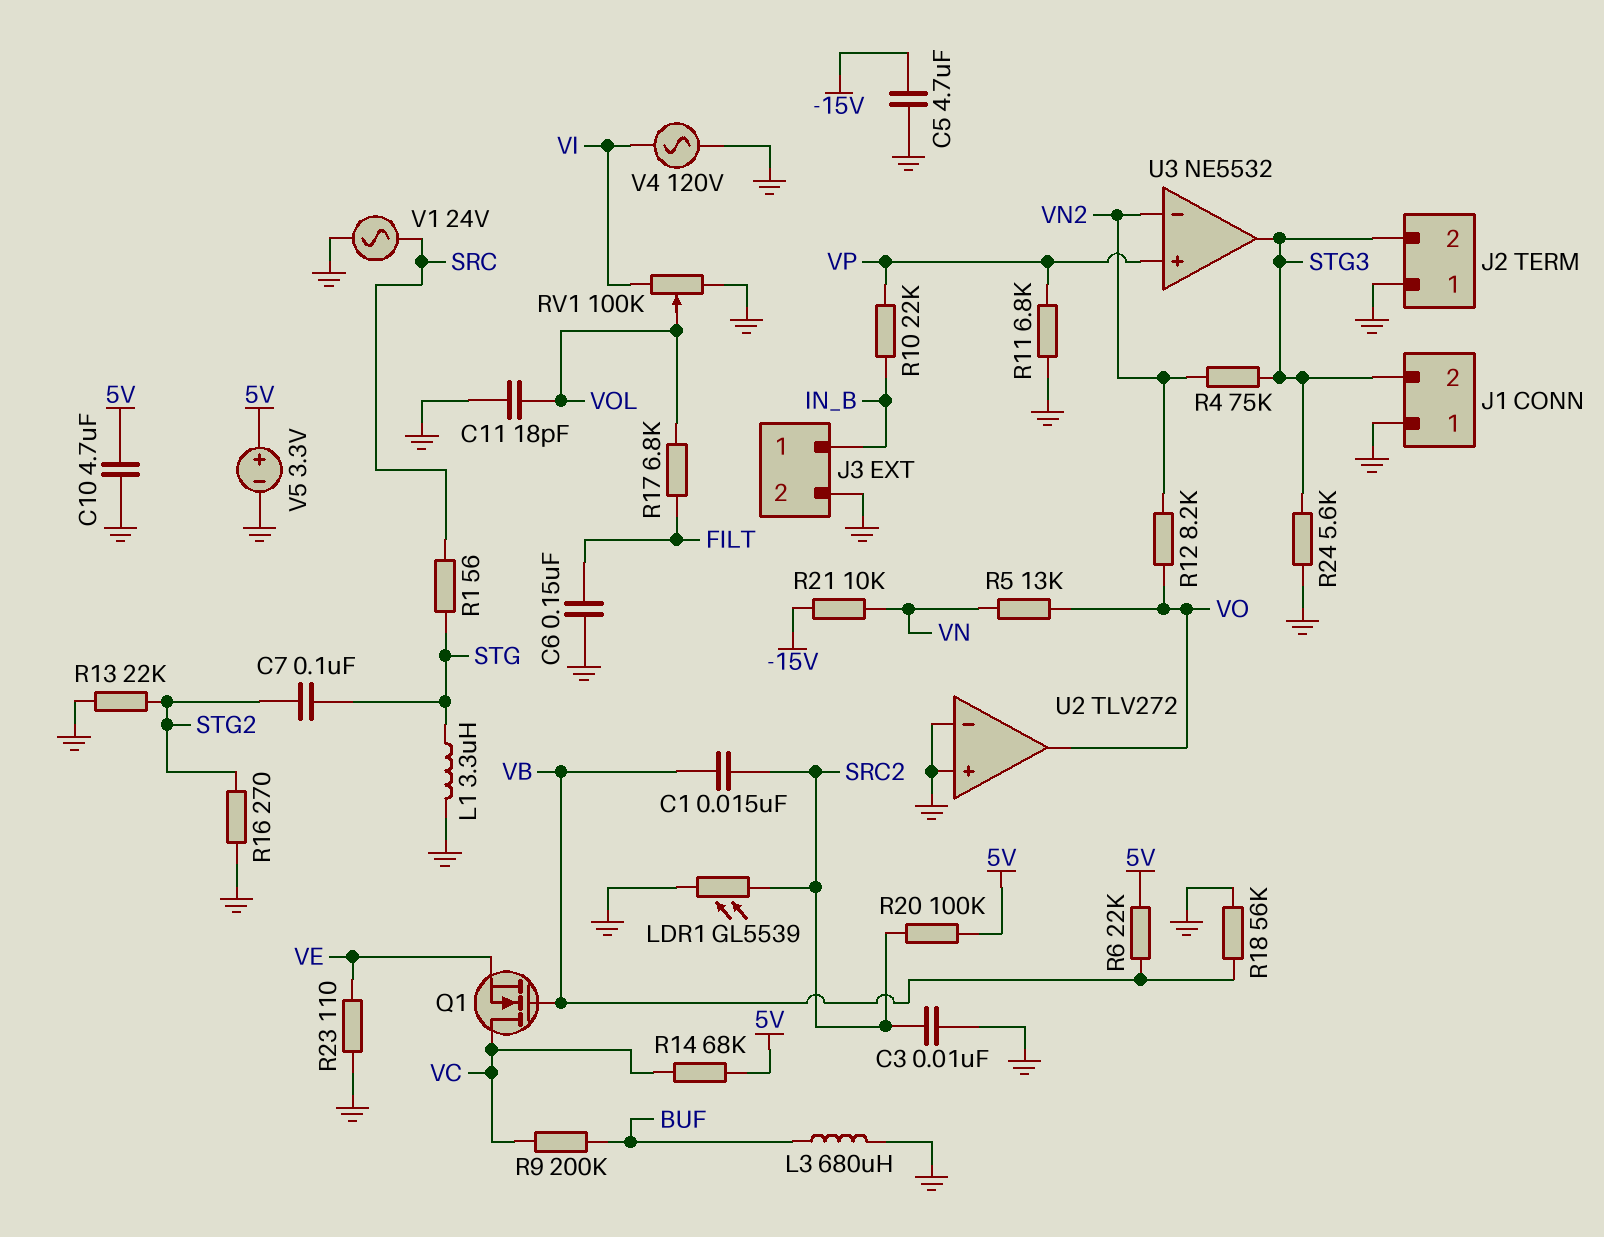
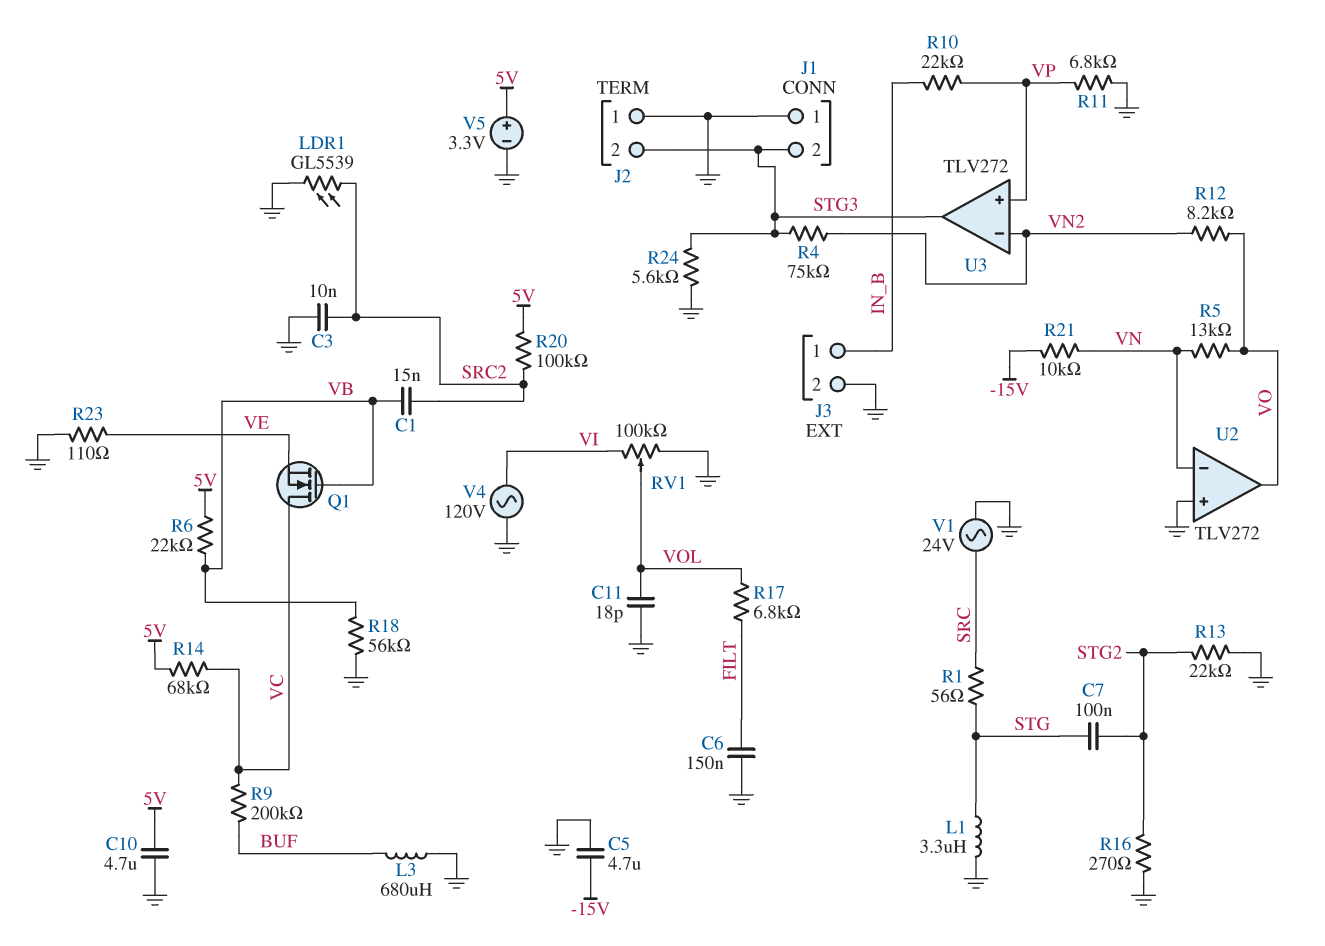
U2 pin in-: GND -> VN
U3: NE5532 -> TLV272

